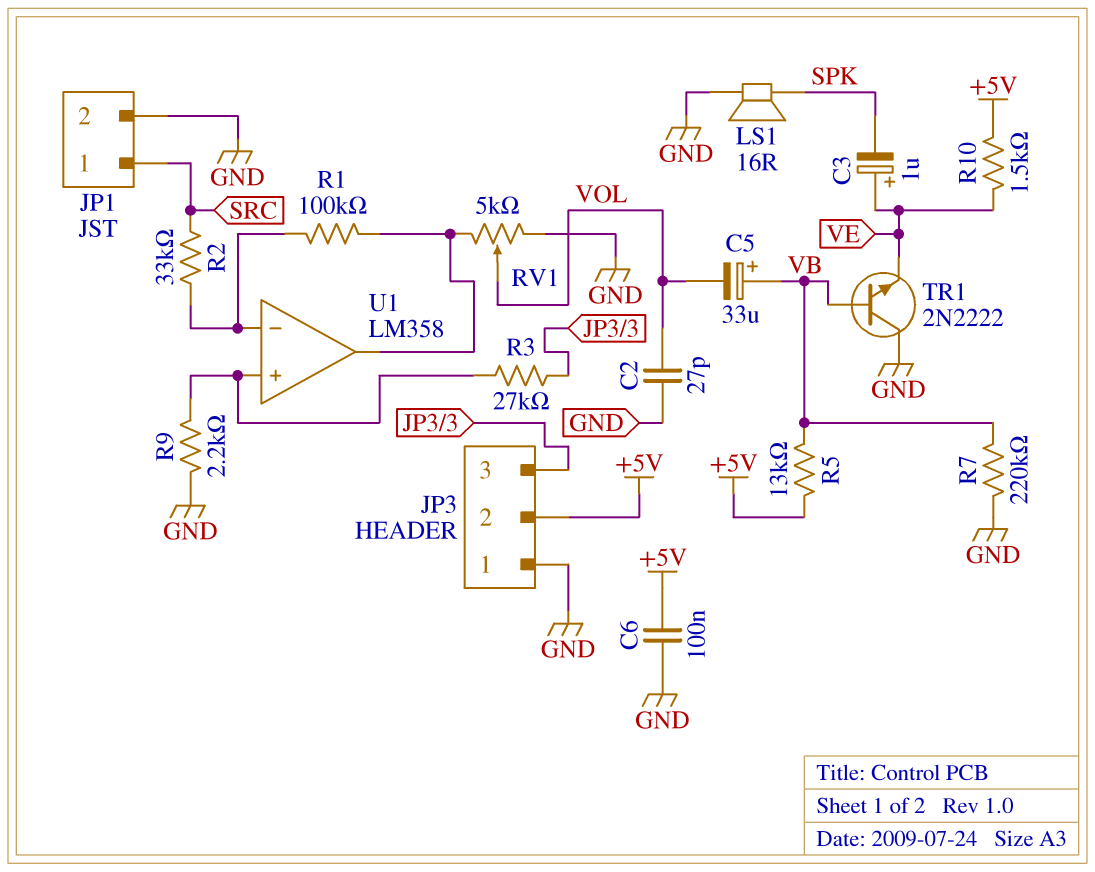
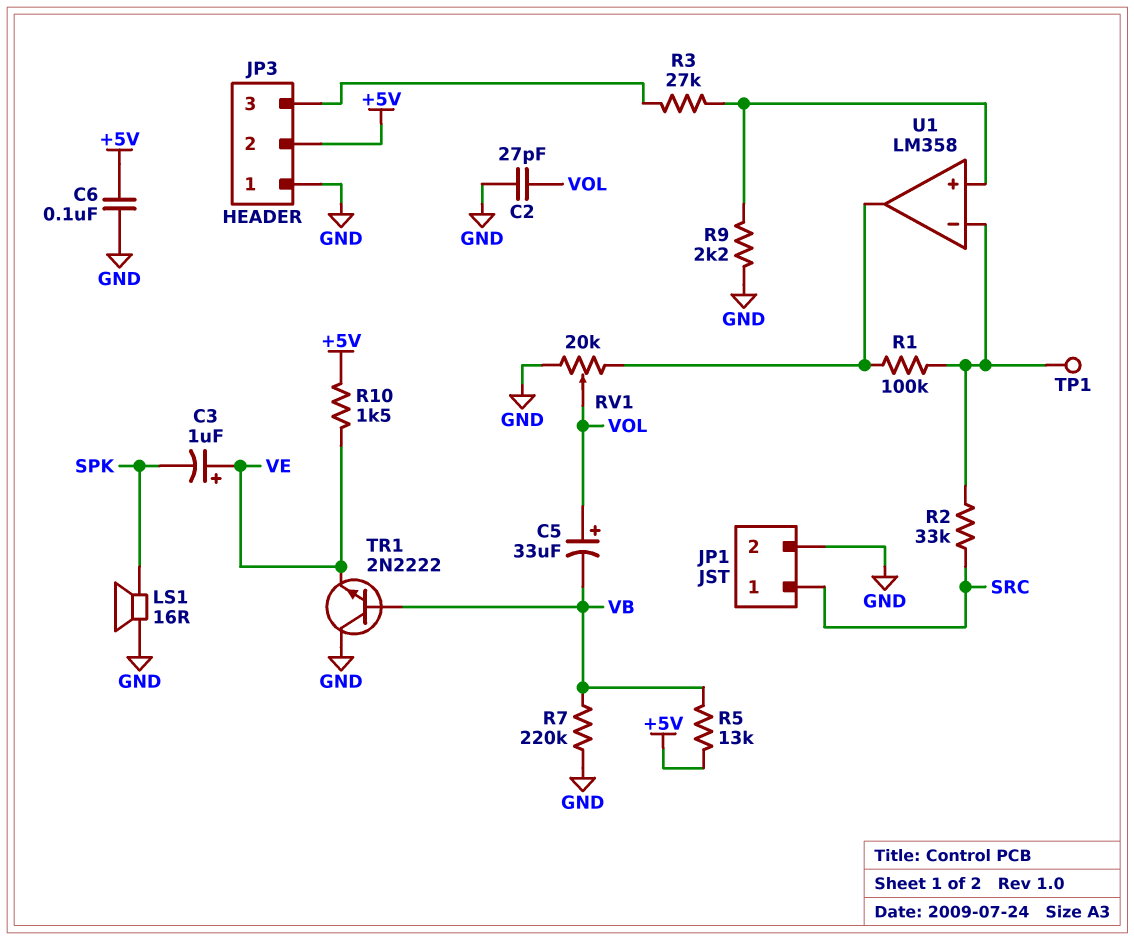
C5: 33uF (plus VB, minus VOL) -> 33uF (plus VOL, minus VB)
RV1: 5k (GND, U1/out, wiper VOL) -> 20k (GND, U1/out, wiper VOL)
TP1: none -> test point (U1/in-)

